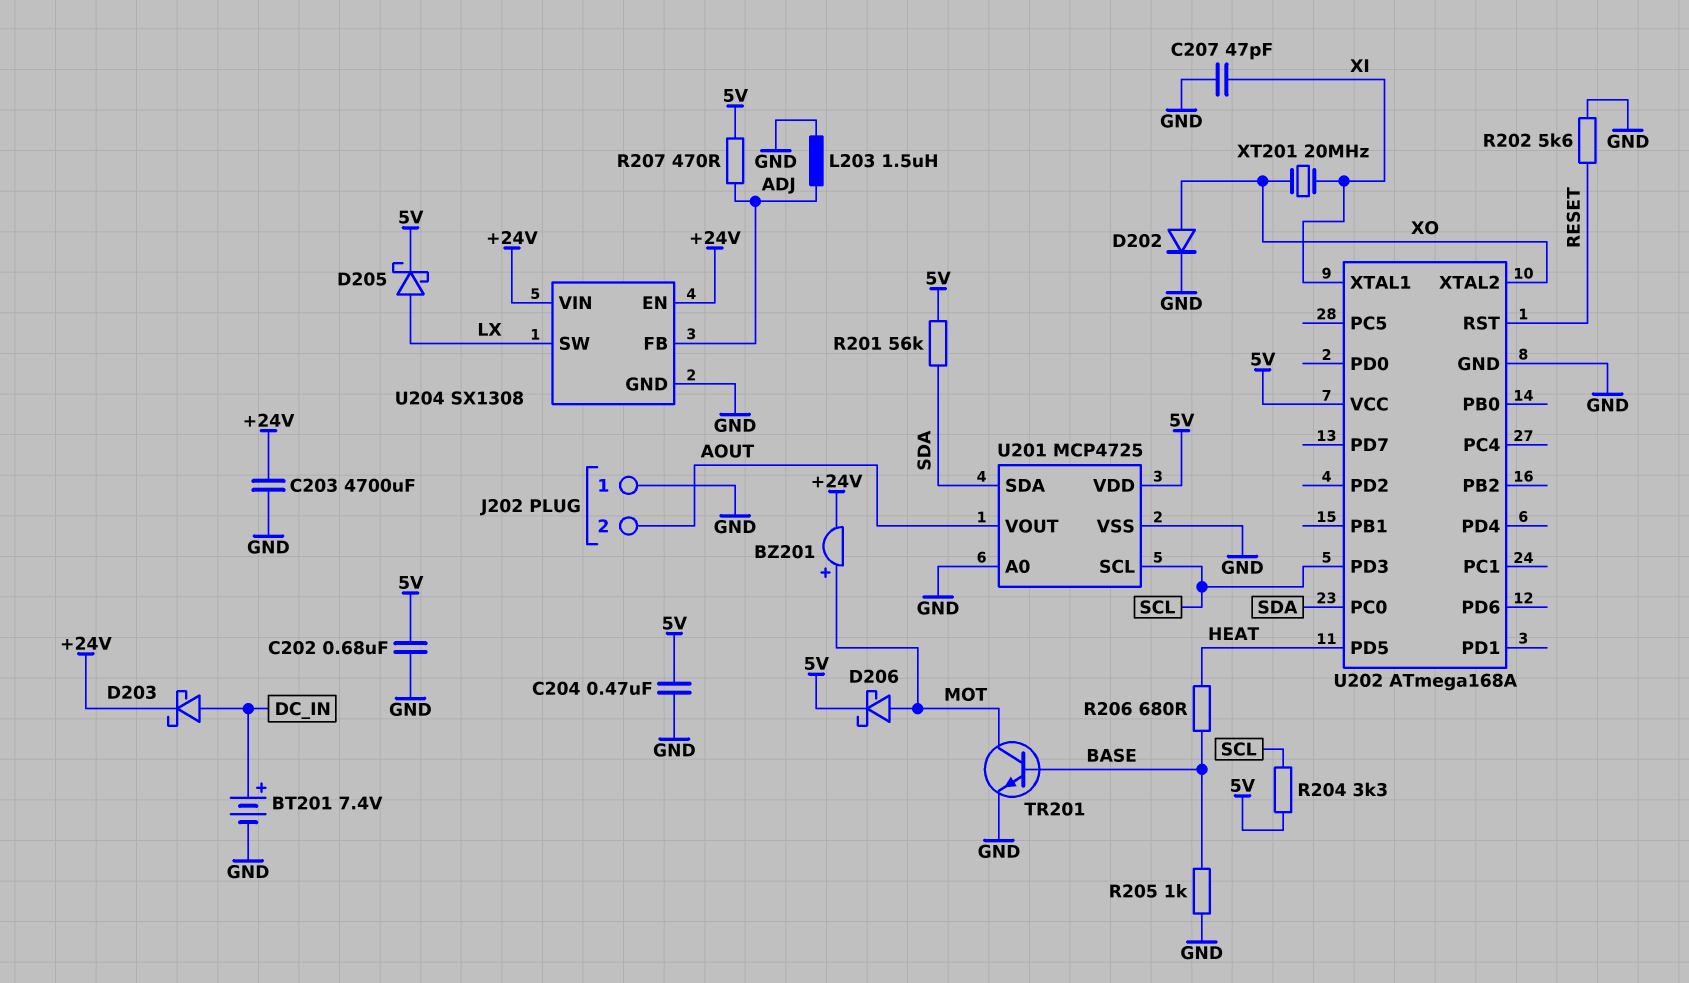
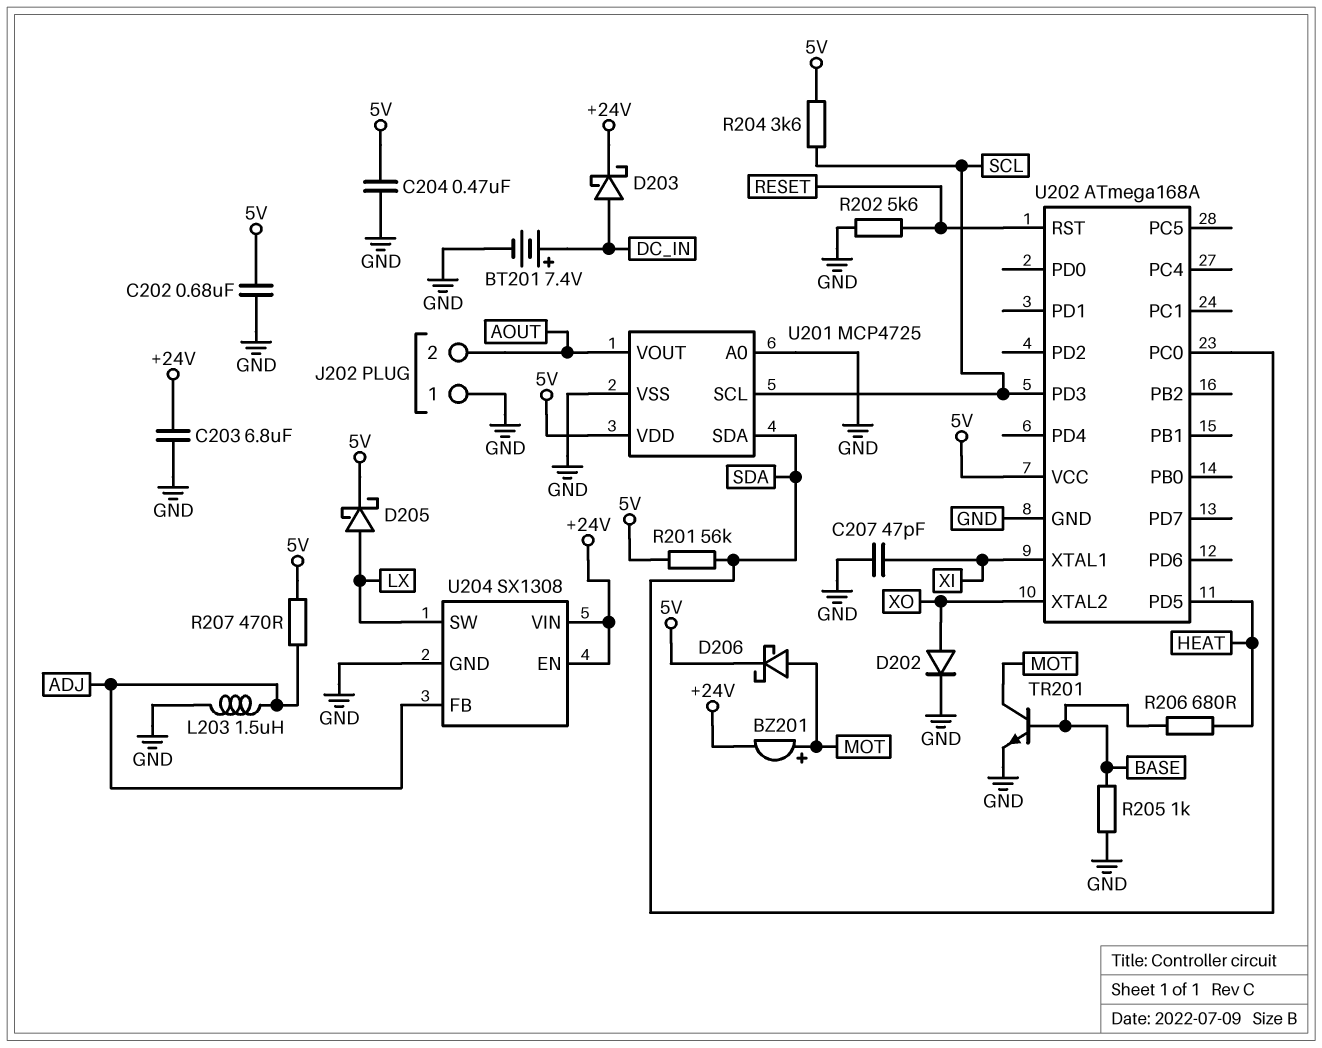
C203: 4700uF (+24V, GND) -> 6.8uF (+24V, GND)
R204: 3.3k (5V, SCL) -> 3.6k (5V, SCL)
XT201: 20MHz (XI, XO) -> none

